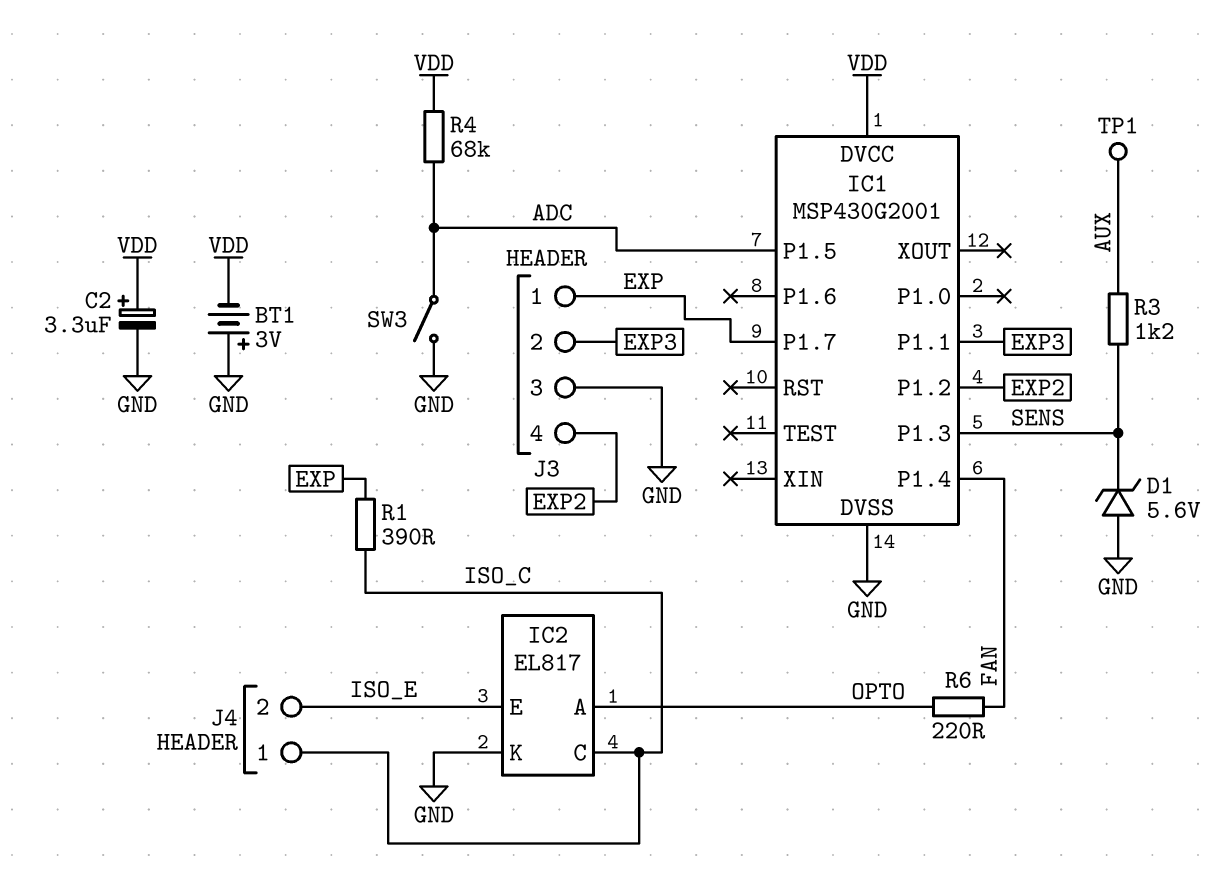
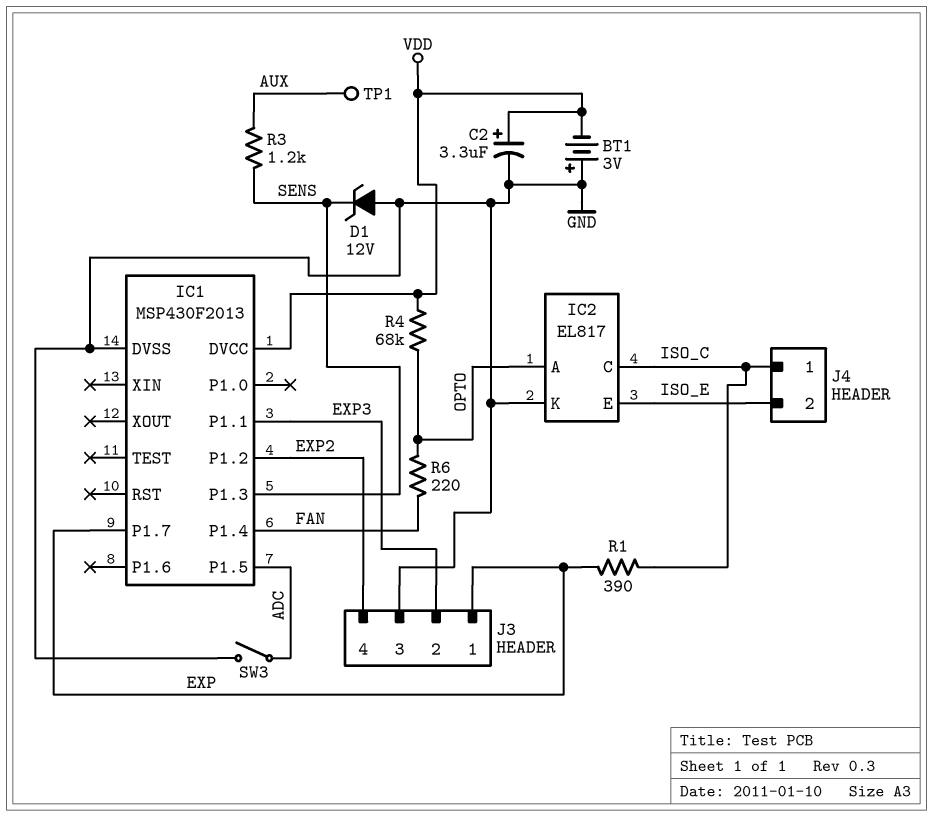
D1: zener 5.6V (A GND, K SENS) -> zener 12V (A GND, K SENS)
IC1: MSP430G2001 -> MSP430F2013
R4: 68k (ADC, VDD) -> 68k (OPTO, VDD)

